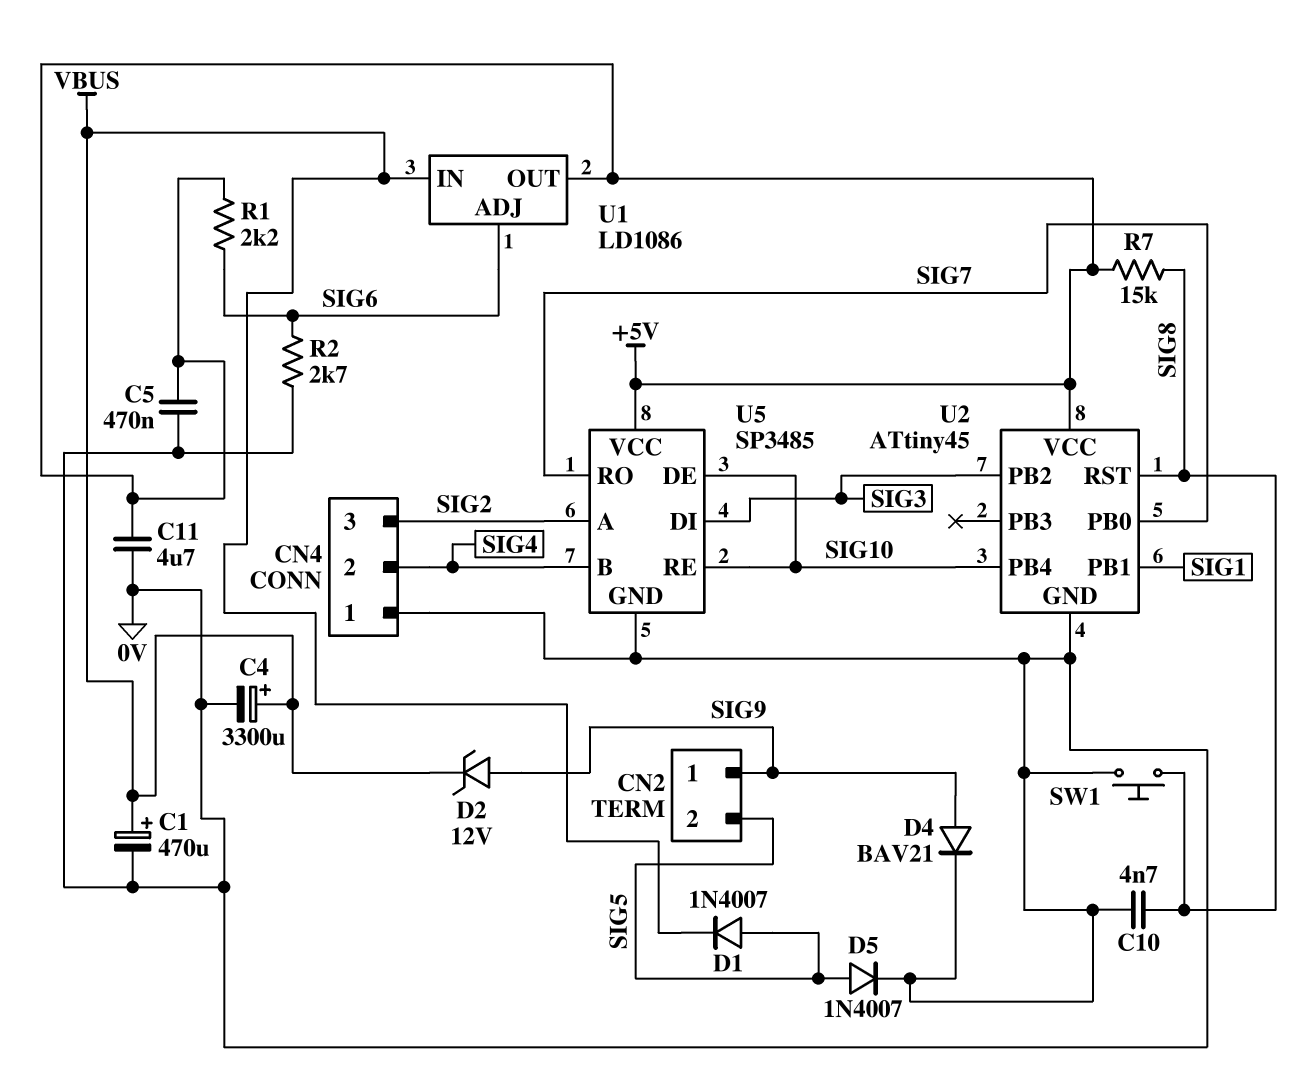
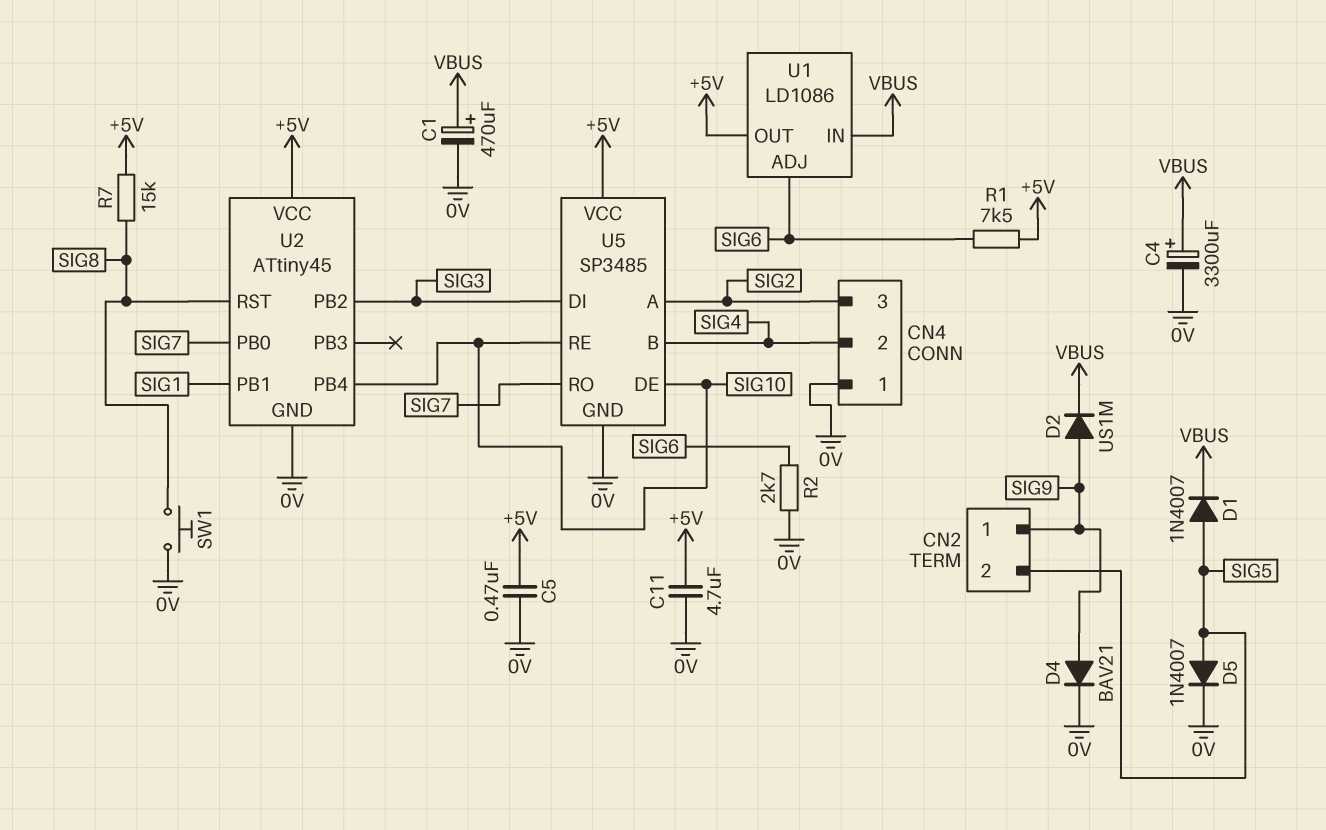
C10: 4.7nF (0V, SIG8) -> none
D2: zener 12V (A SIG9, K VBUS) -> diode US1M (A SIG9, K VBUS)
R1: 2.2k (+5V, SIG6) -> 7.5k (+5V, SIG6)

